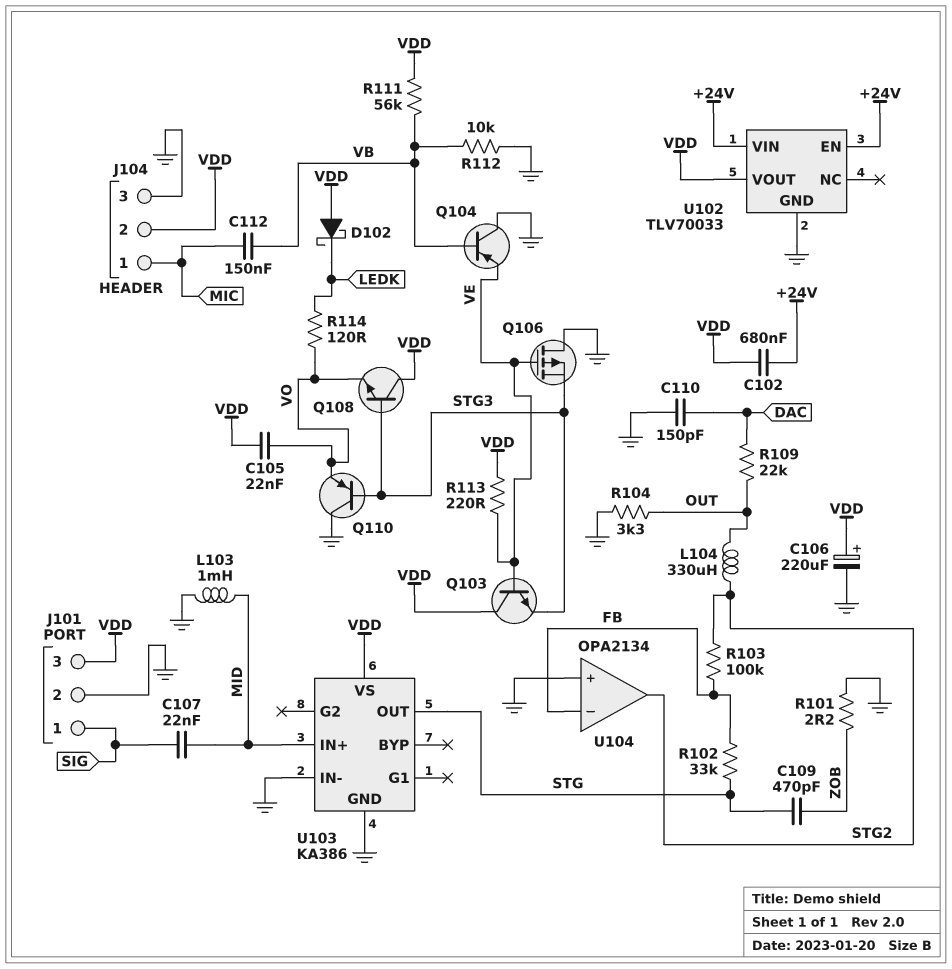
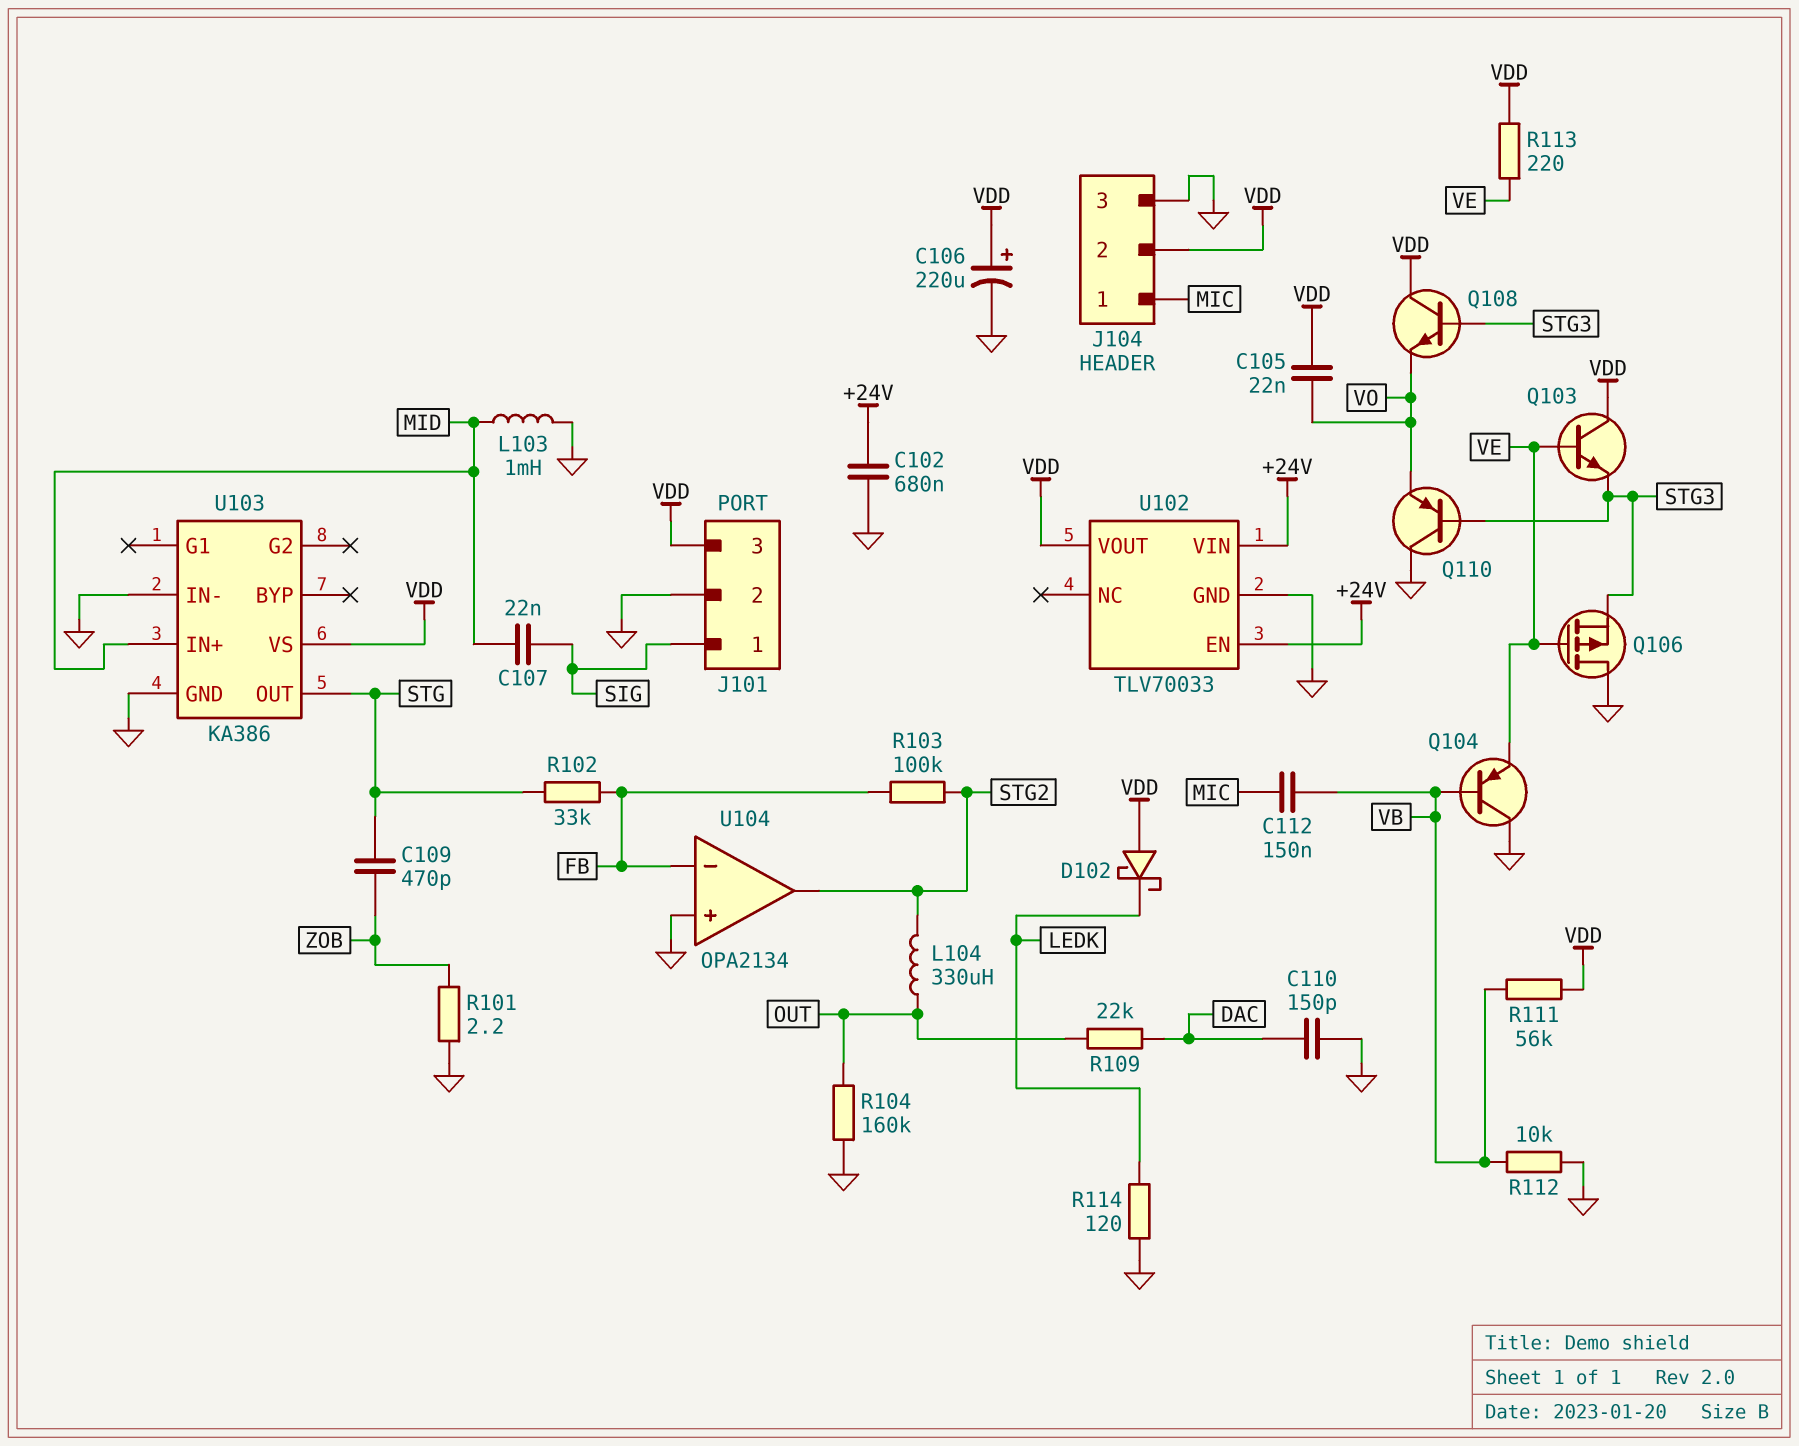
C102: 680nF (+24V, VDD) -> 680nF (+24V, GND)
R104: 3.3k (GND, OUT) -> 160k (GND, OUT)
R114: 120 (LEDK, VO) -> 120 (GND, LEDK)

